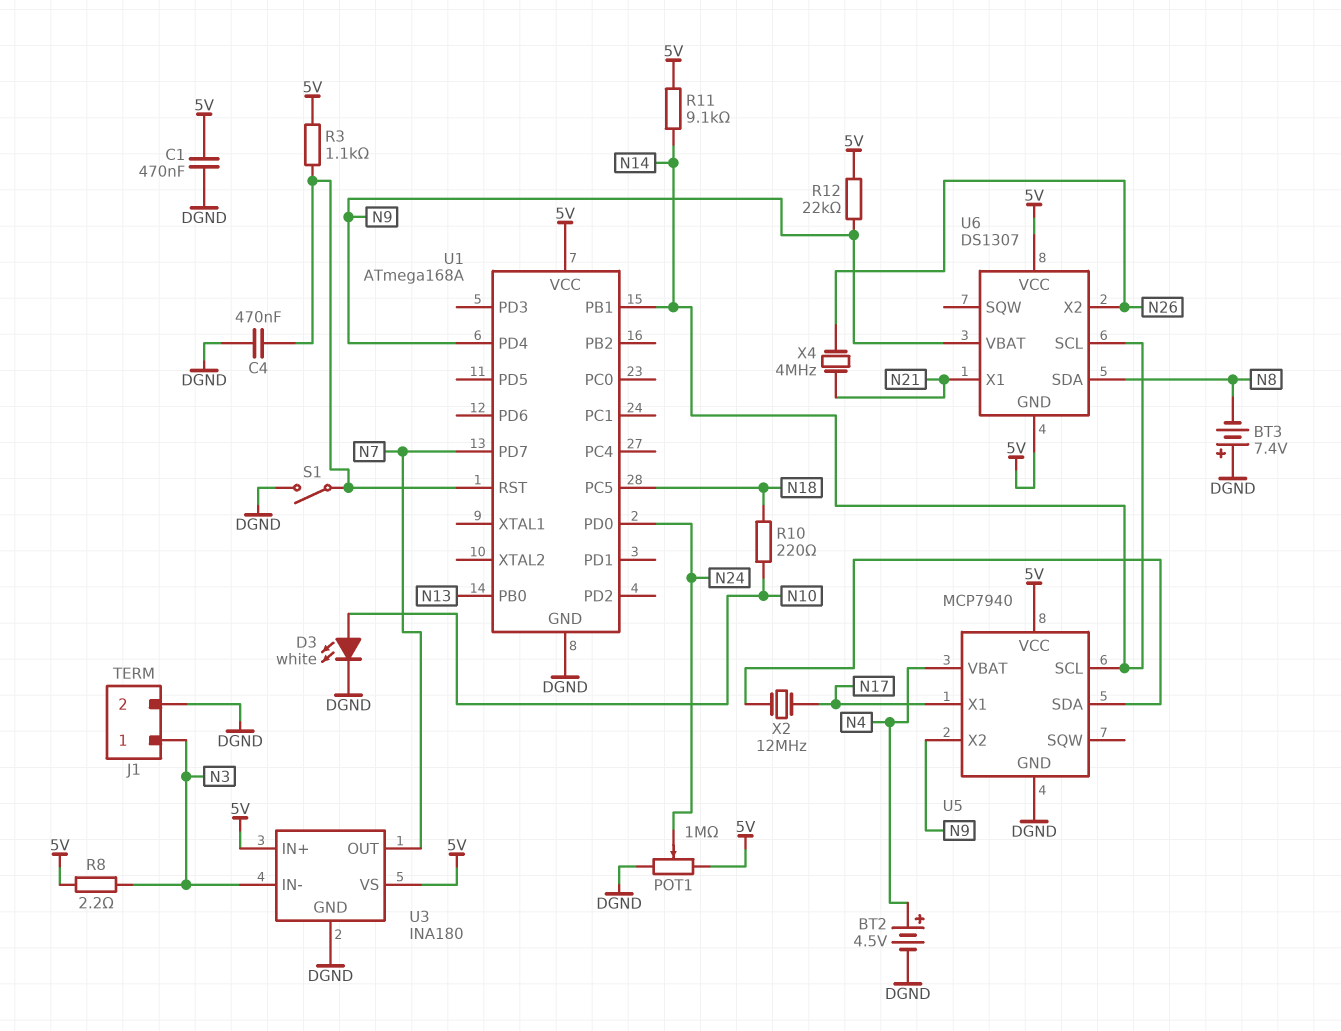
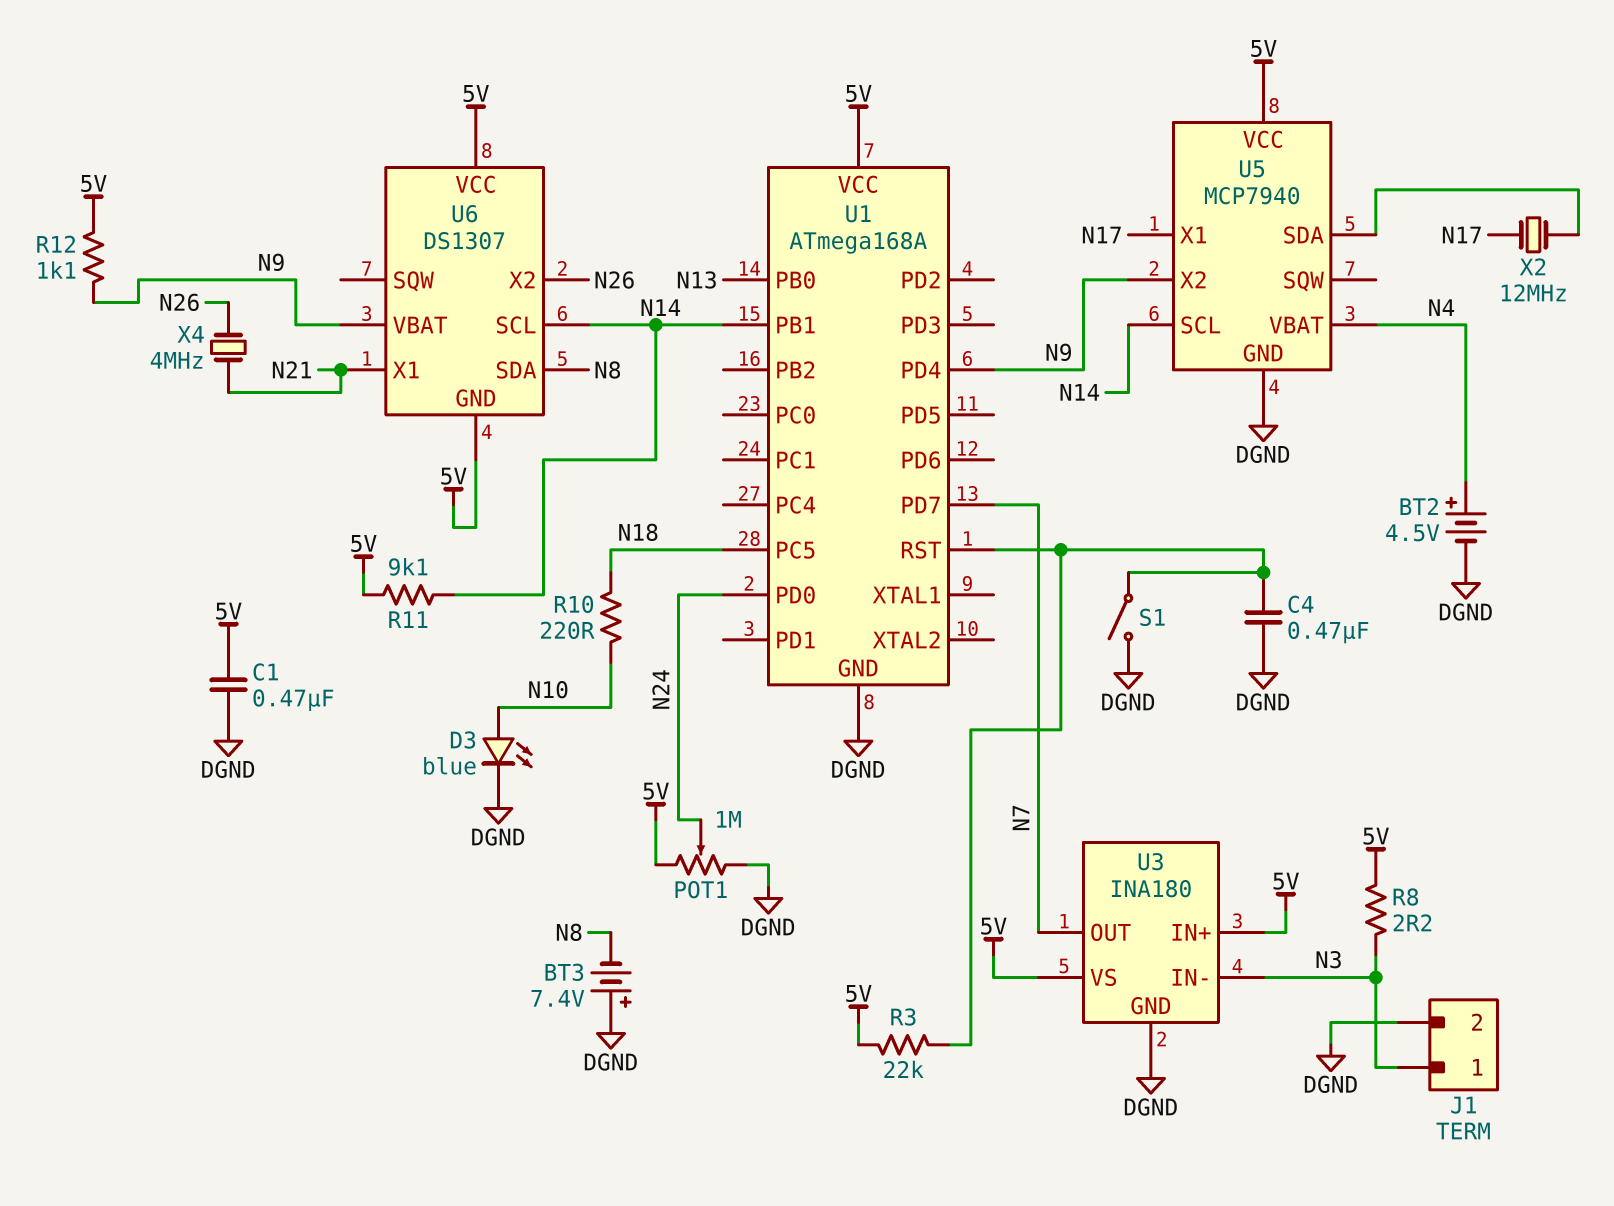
D3: LED white (A N10, K DGND) -> LED blue (A N10, K DGND)
R3: 1.1k (5V, U1/RST) -> 22k (5V, U1/RST)
R12: 22k (5V, N9) -> 1.1k (5V, N9)

